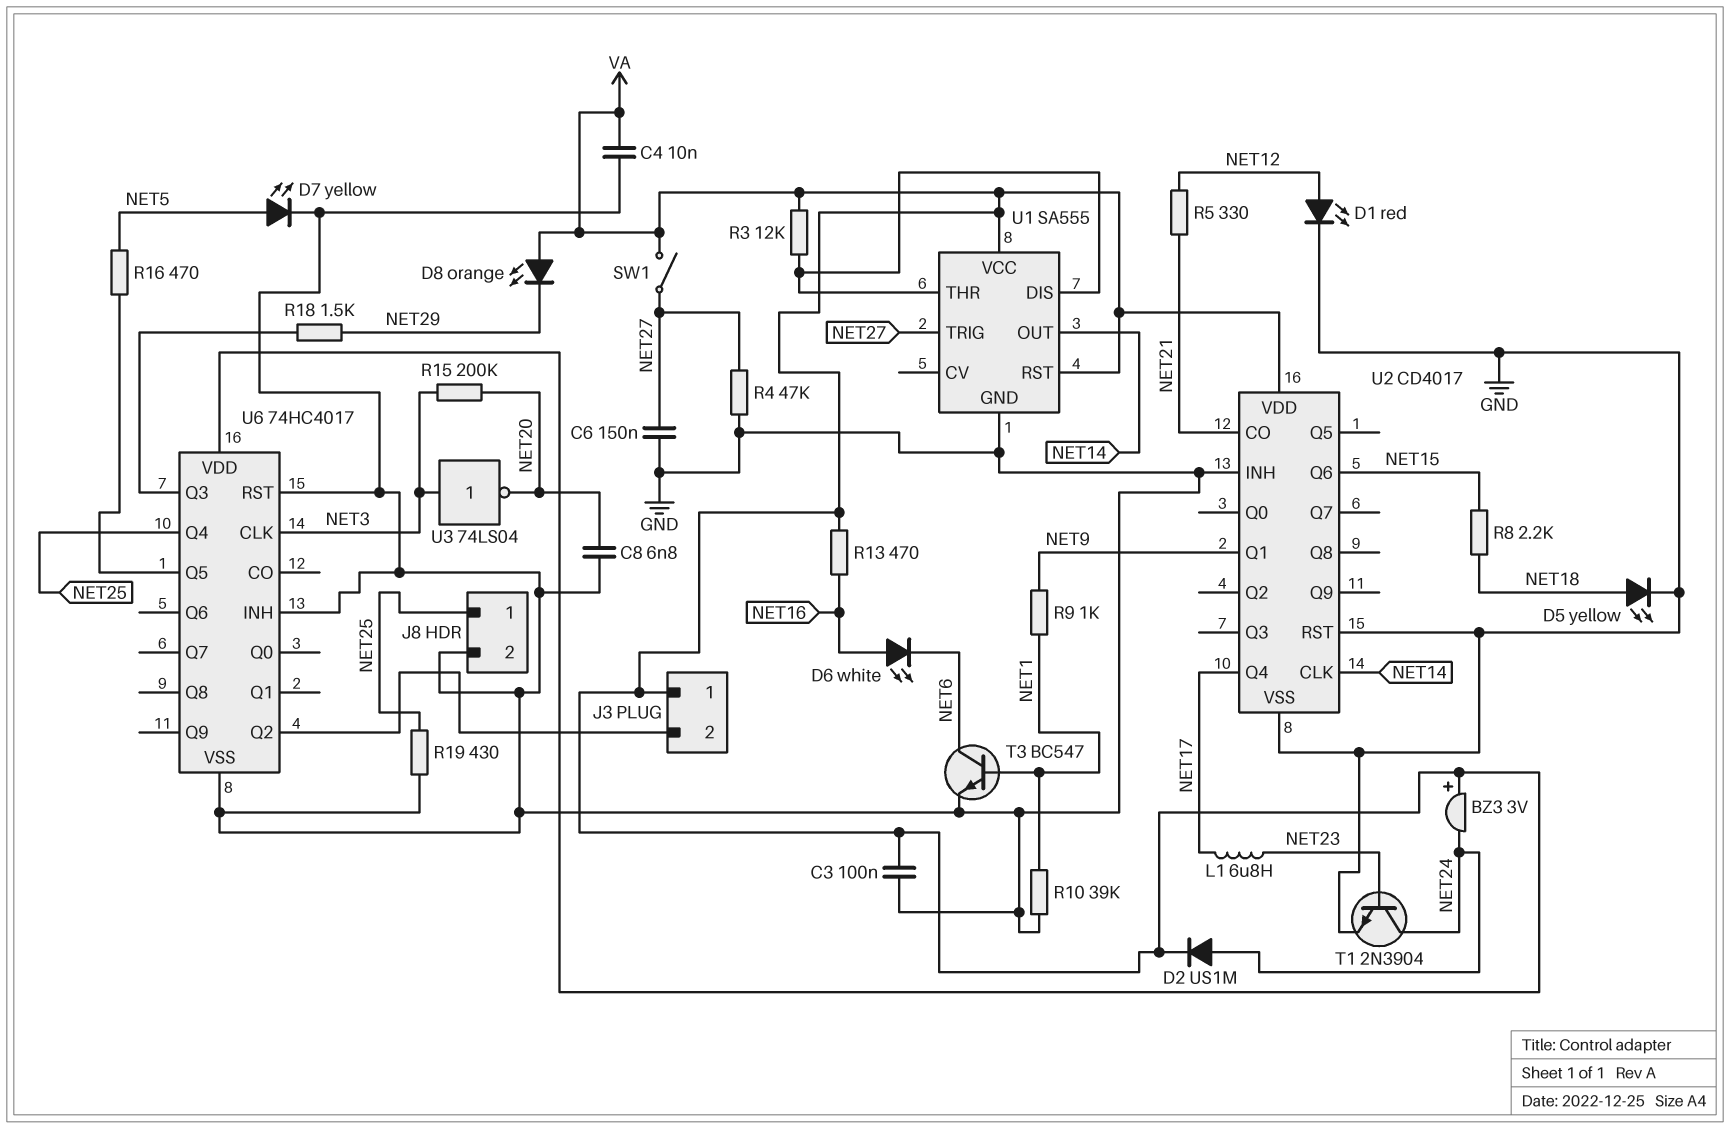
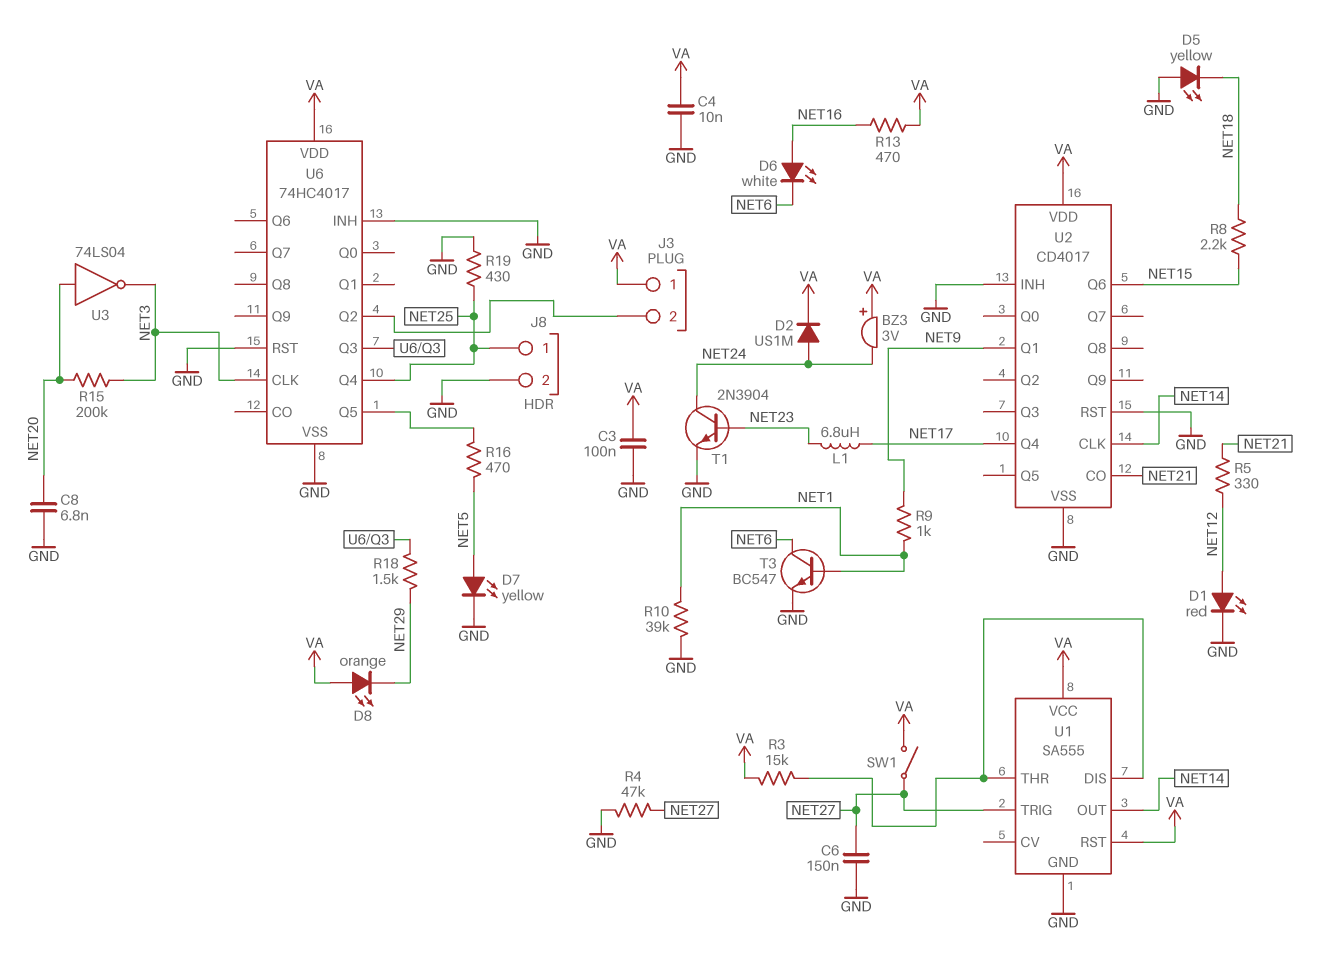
D5: LED yellow (A NET18, K GND) -> LED yellow (A GND, K NET18)
R3: 12k (U1/DIS, VA) -> 15k (U1/DIS, VA)
U3: NOT 74LS04 (in NET3, out NET20) -> NOT 74LS04 (in NET20, out NET3)

